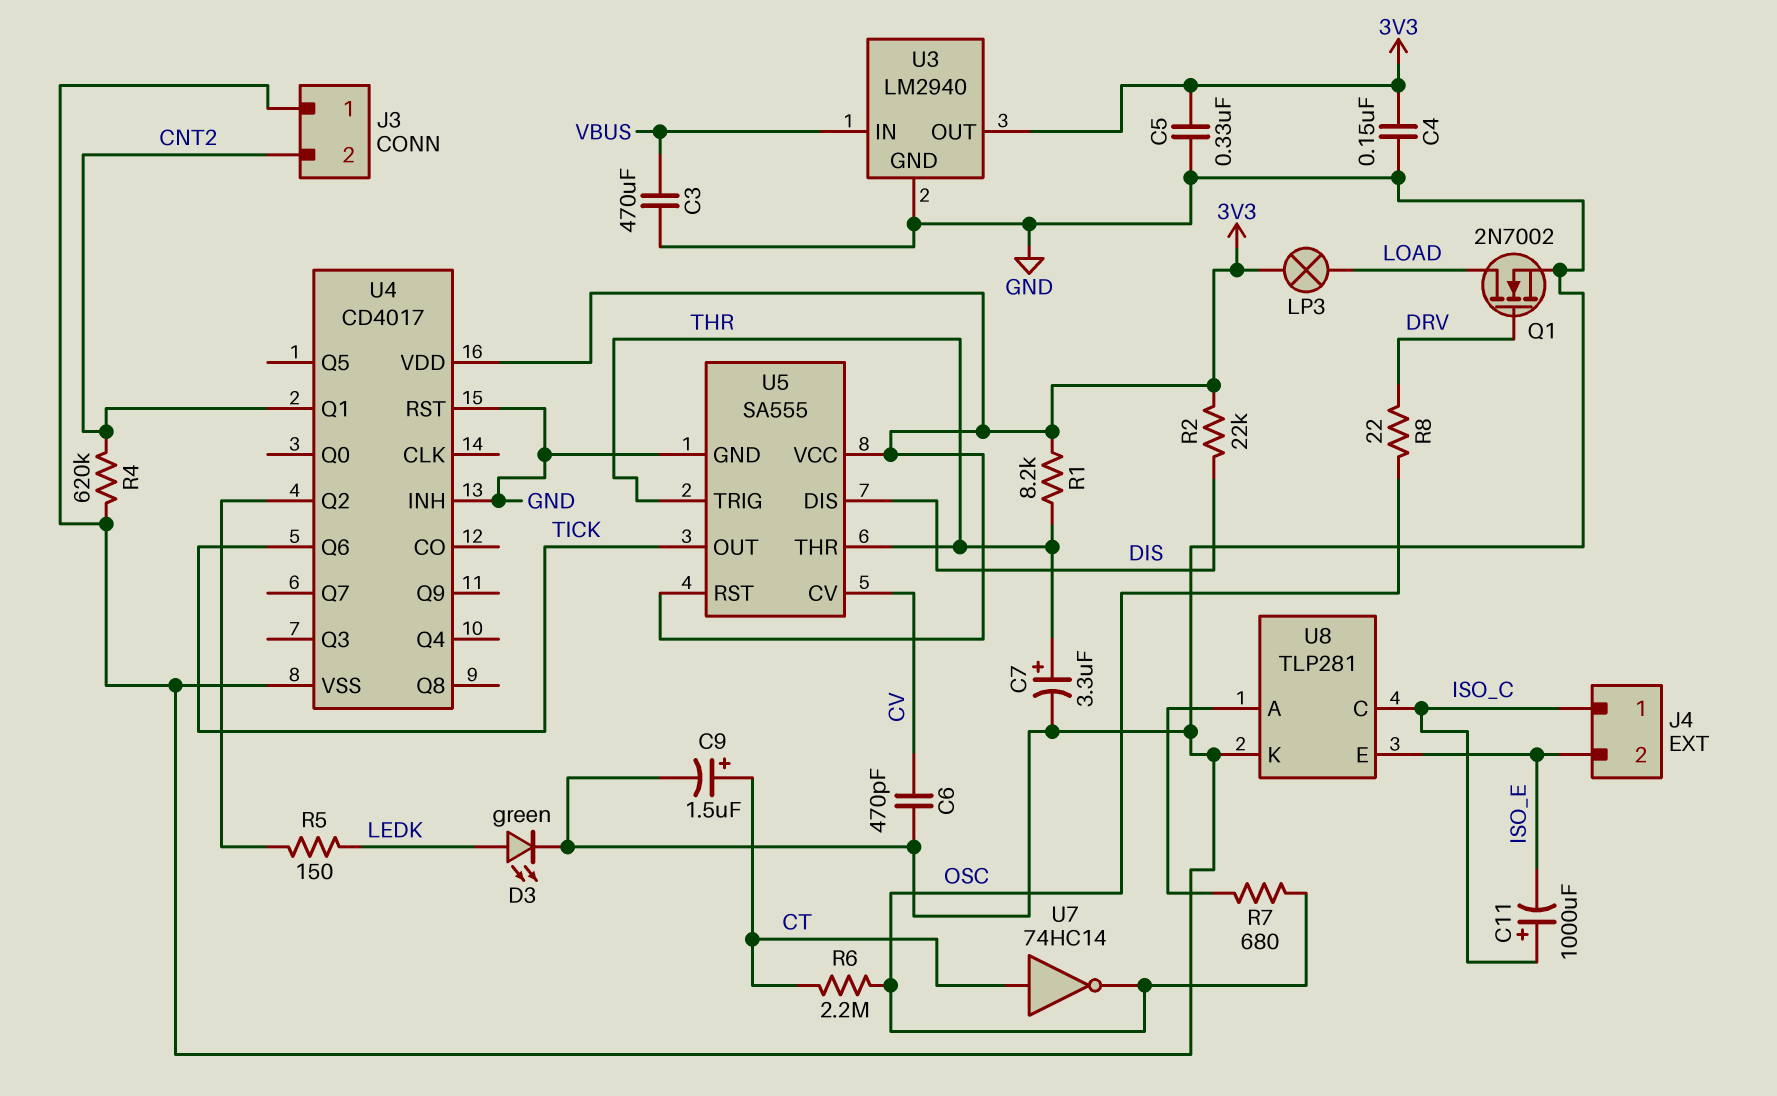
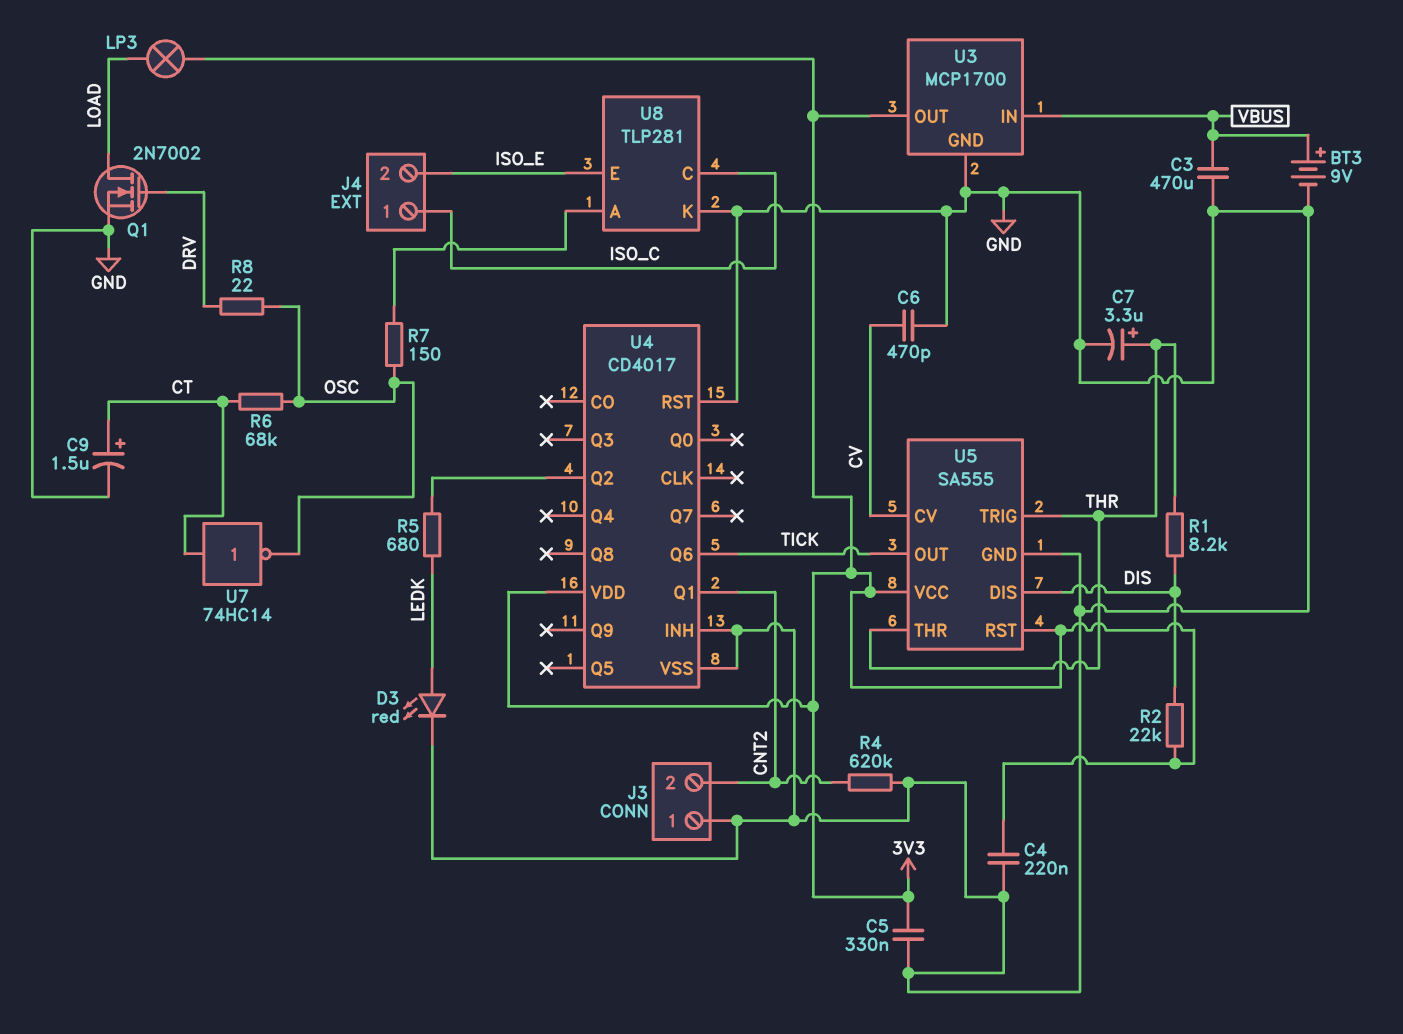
BT3: none -> 9V (plus VBUS, minus GND)
C4: 150nF (3V3, GND) -> 220nF (3V3, GND)
C11: 1000uF (plus ISO_C, minus ISO_E) -> none
D3: LED green (A LEDK, K GND) -> LED red (A LEDK, K GND)
R1: 8.2k (3V3, THR) -> 8.2k (DIS, THR)
R5: 150 (LEDK, U4/Q2) -> 680 (LEDK, U4/Q2)
R6: 2.2M (CT, OSC) -> 68k (CT, OSC)
R7: 680 (OSC, U8/A) -> 150 (OSC, U8/A)
U3: LM2940 -> MCP1700

